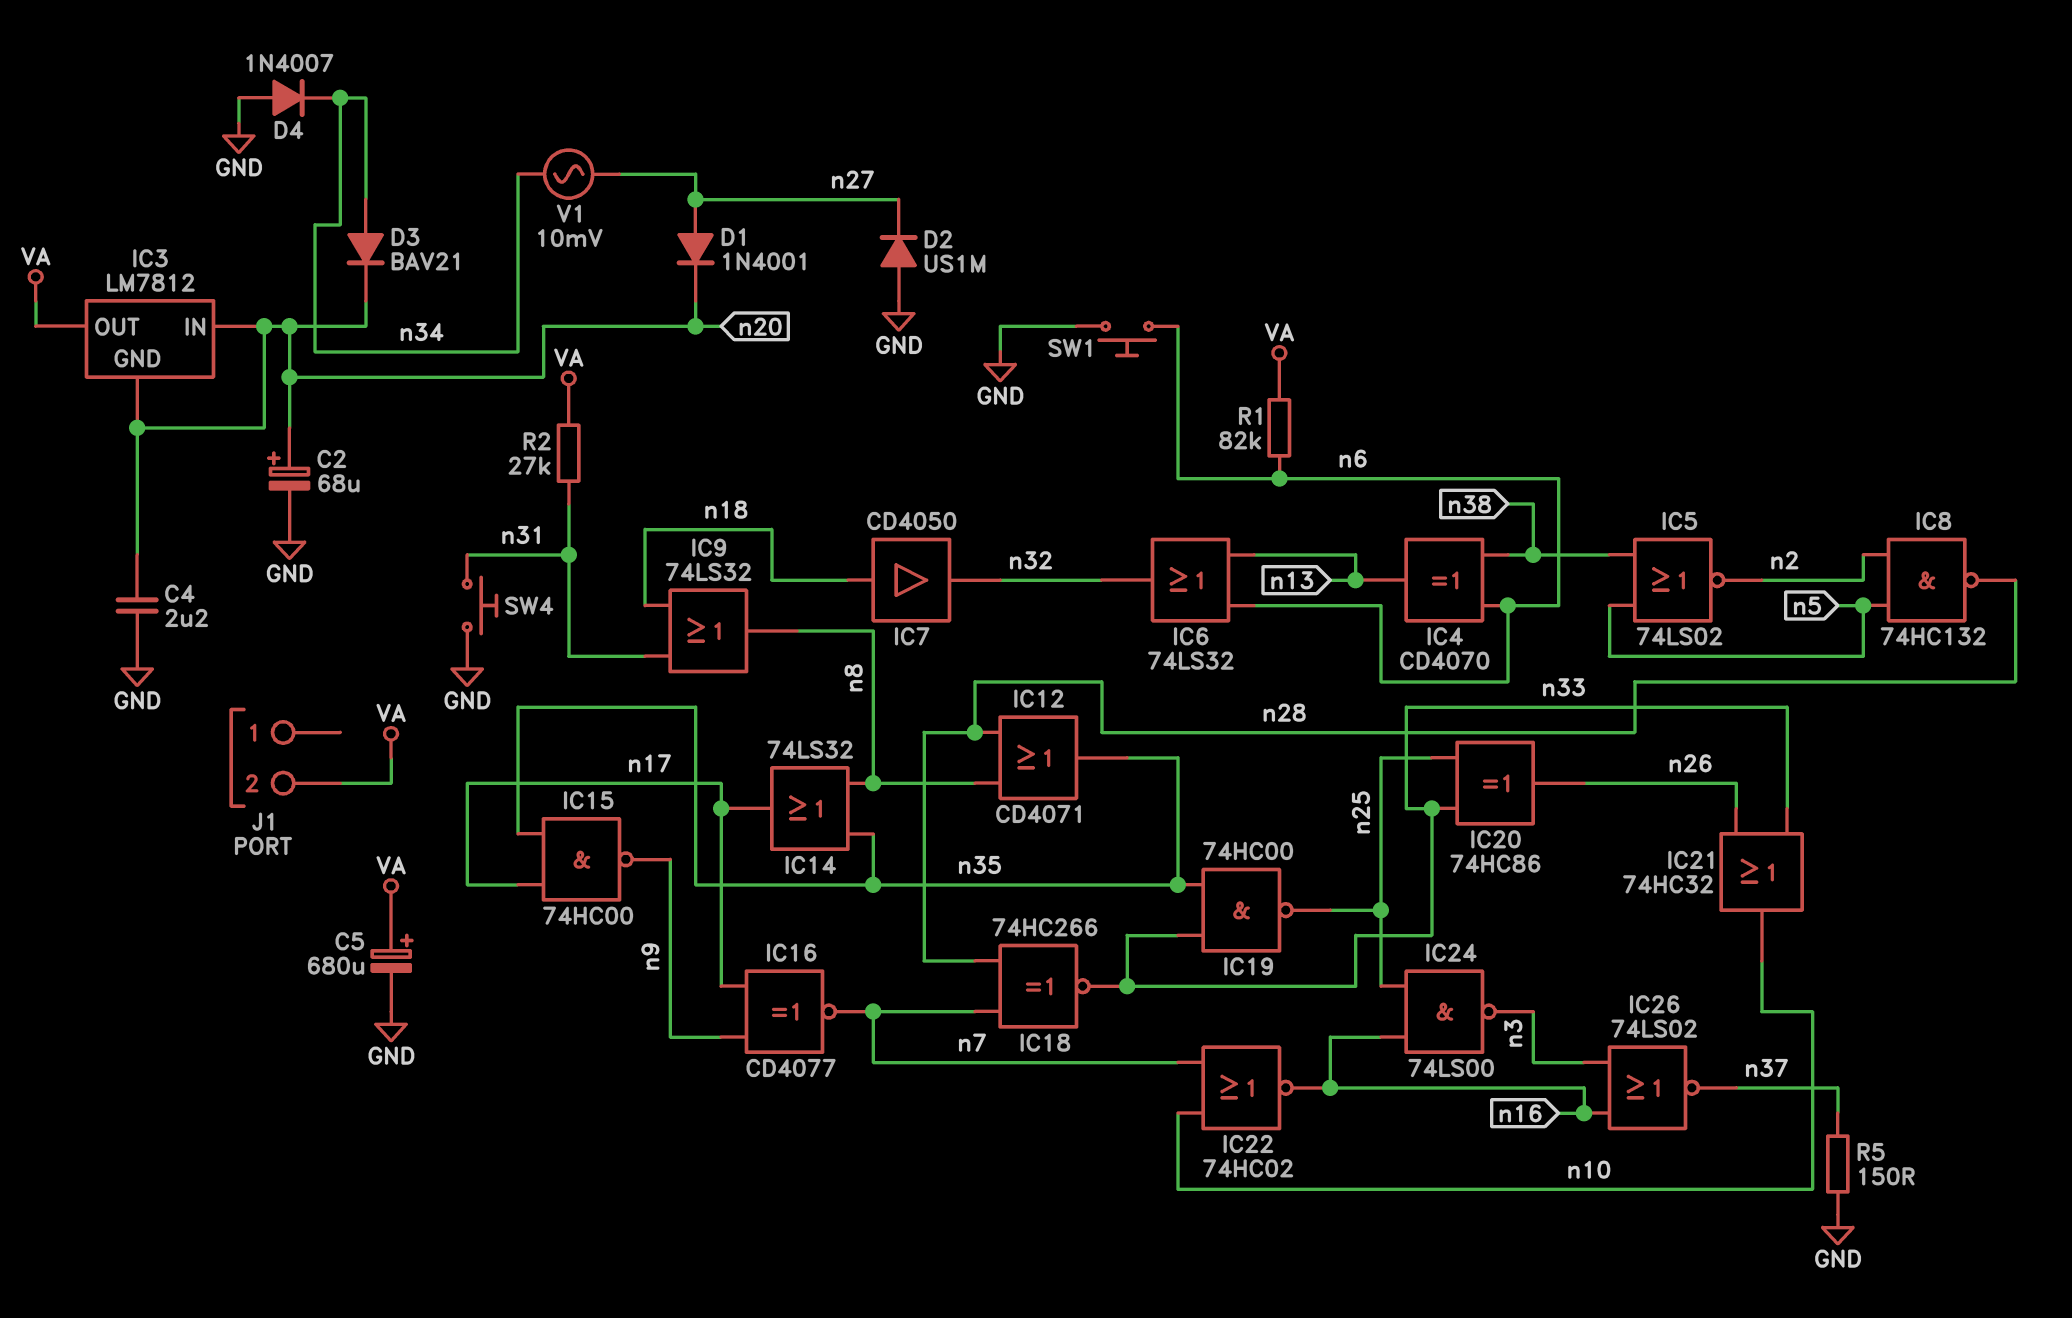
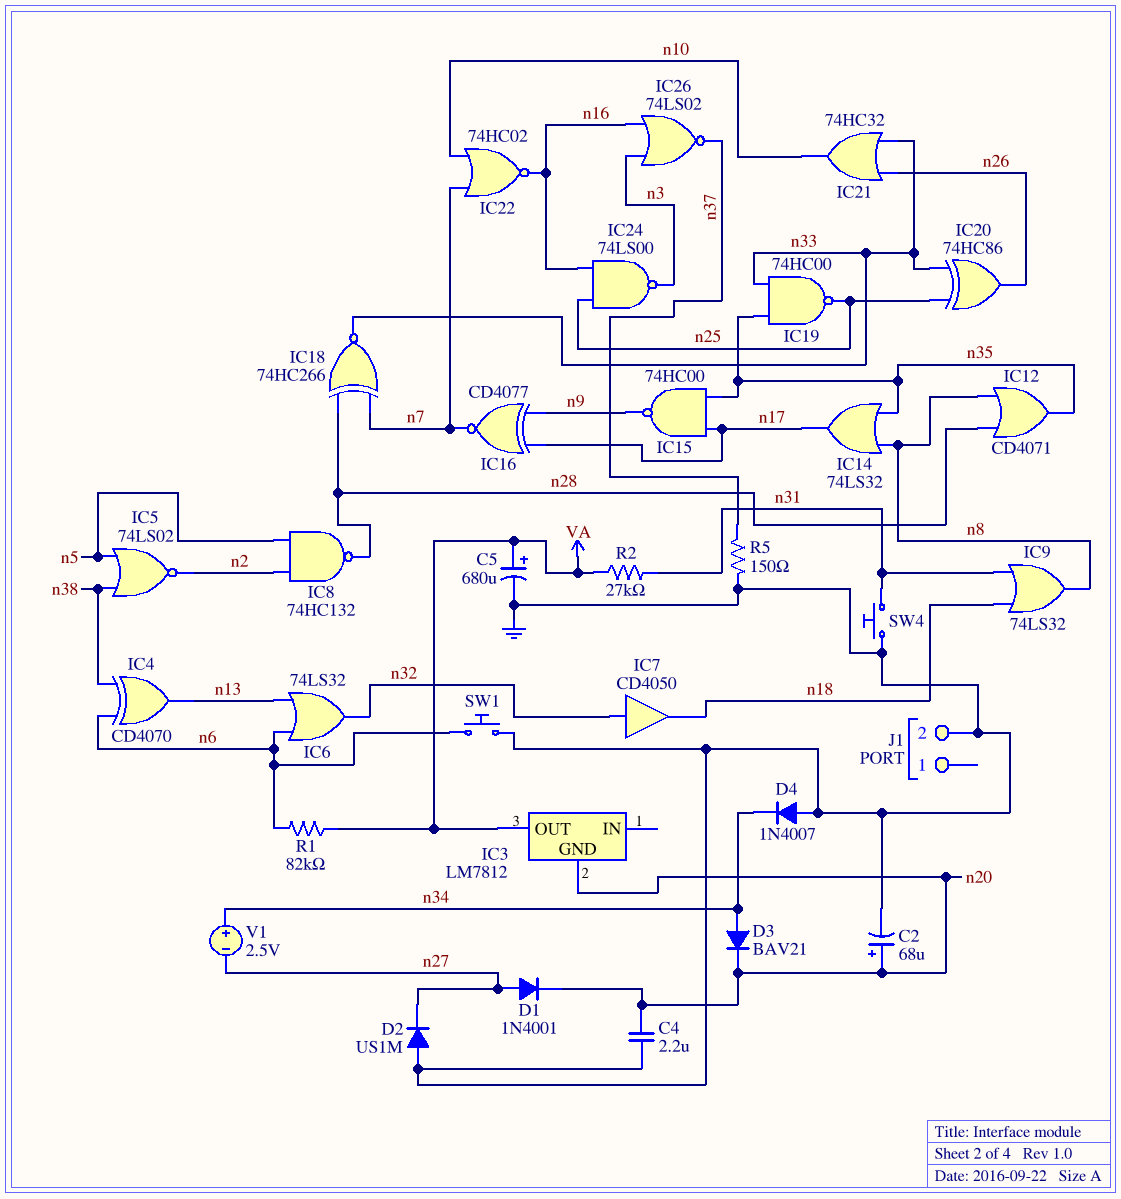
IC3 pin IN: n20 -> none
IC7: buffer CD4050 (in n18, out n32) -> buffer CD4050 (in n32, out n18)
J1 pin 2: VA -> GND
V1: AC 10mV (n27, n34) -> 2.5V (plus n34, minus n27)

